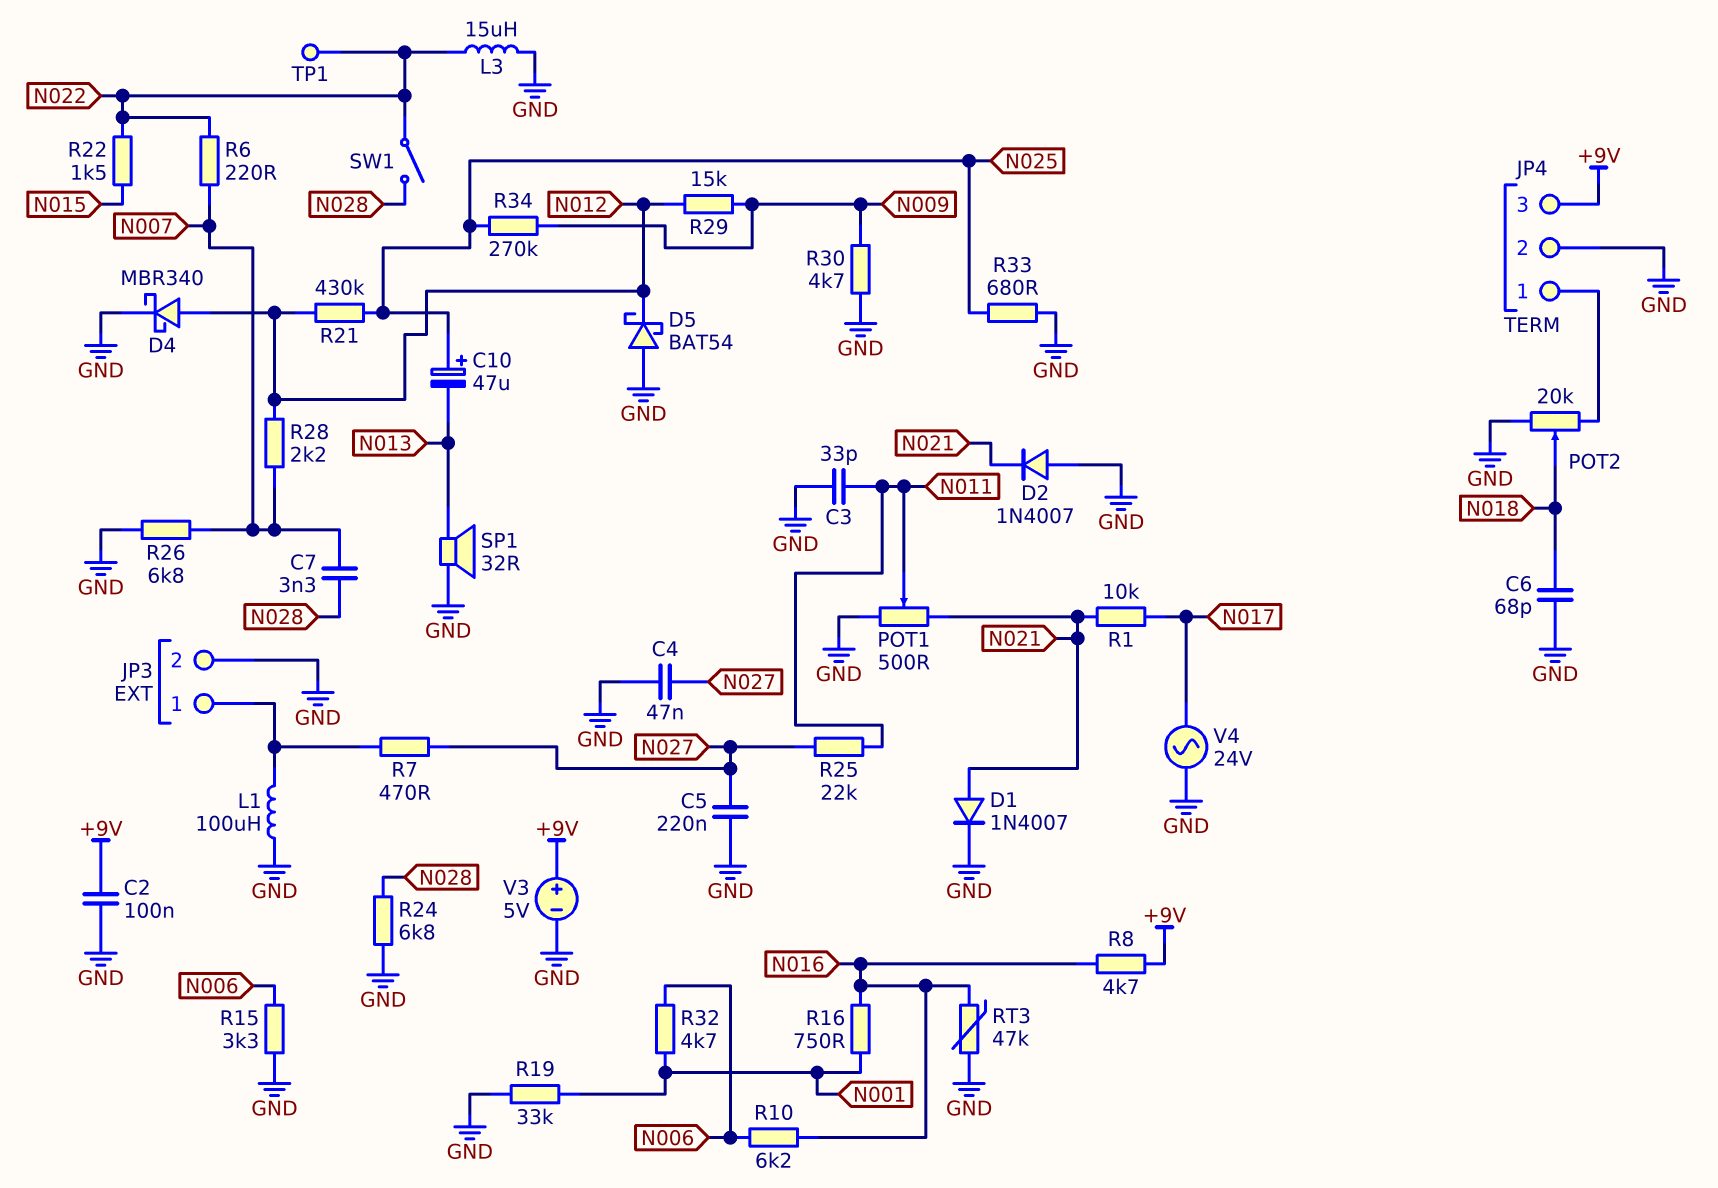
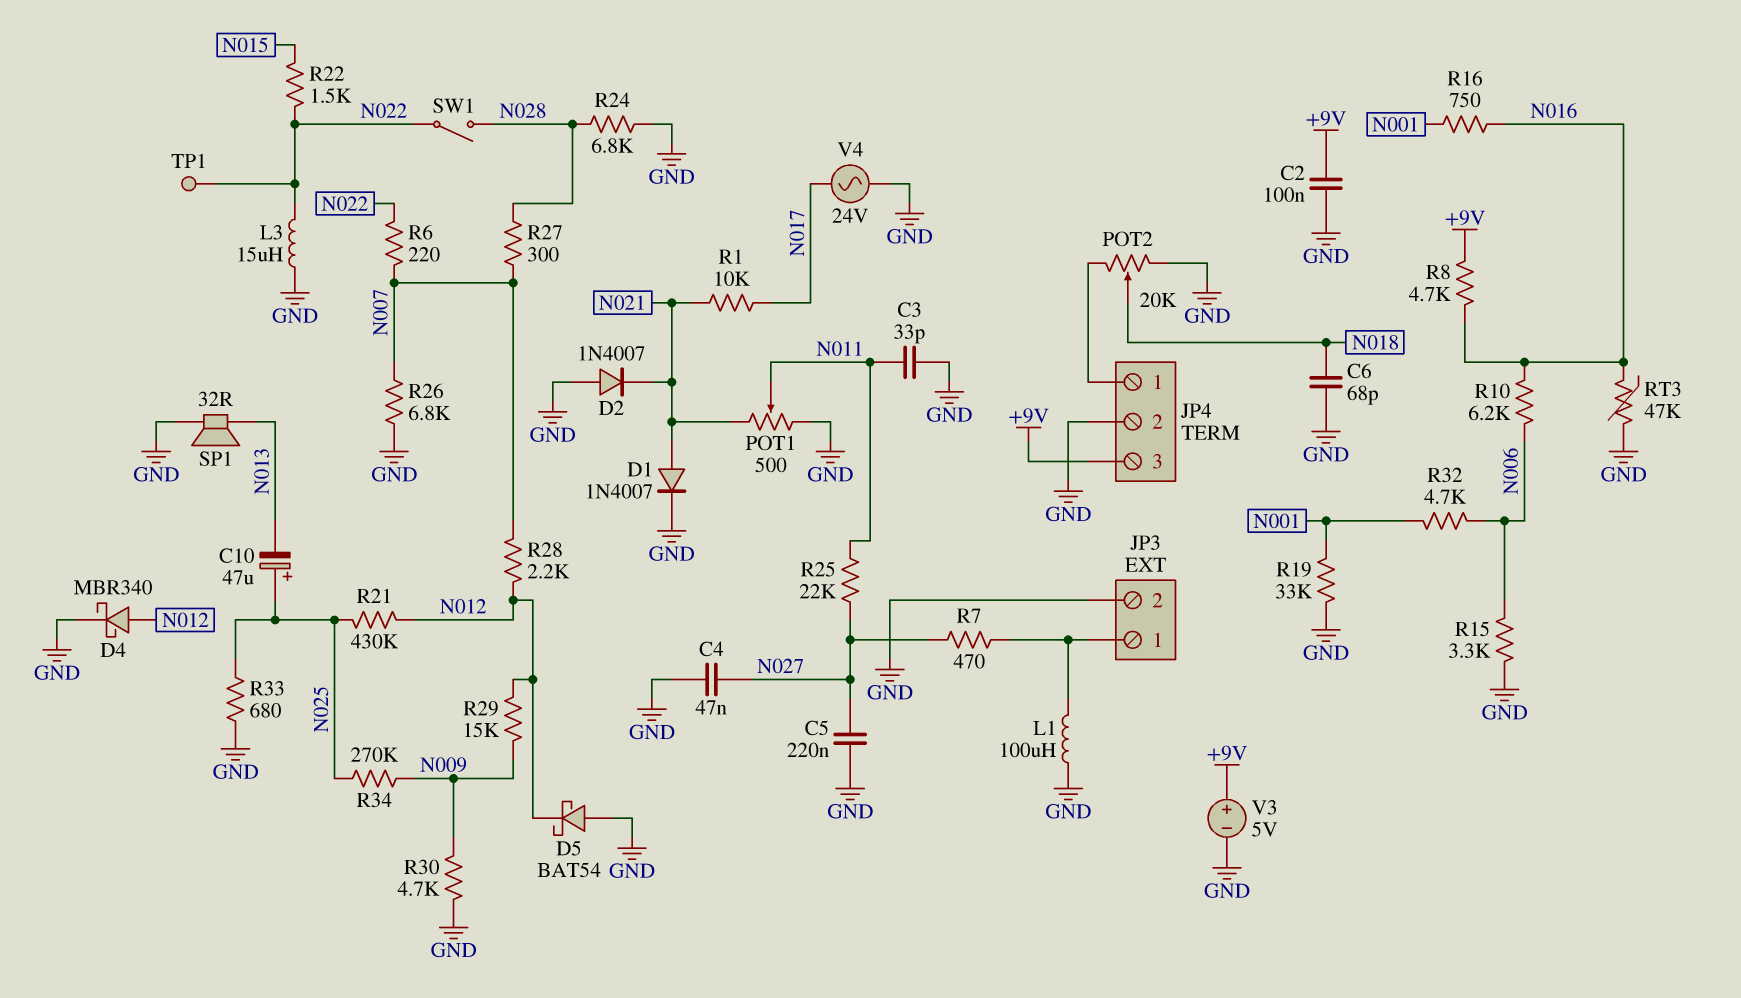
C7: 3.3nF (N007, N028) -> none
R27: none -> 300 (N007, N028)

